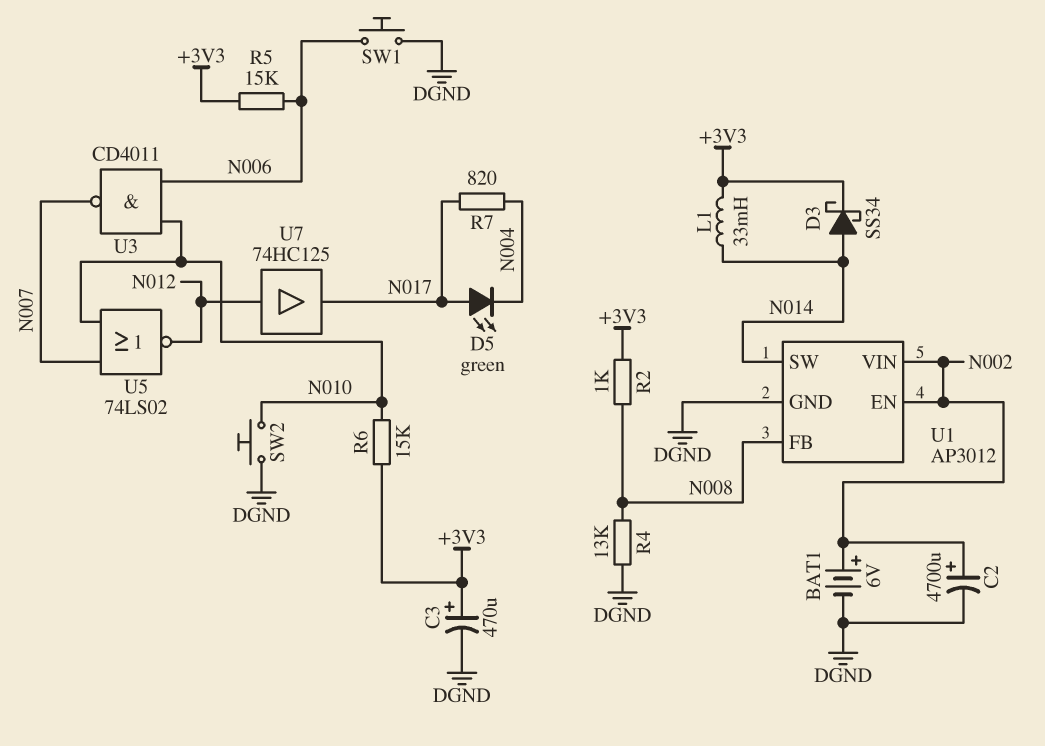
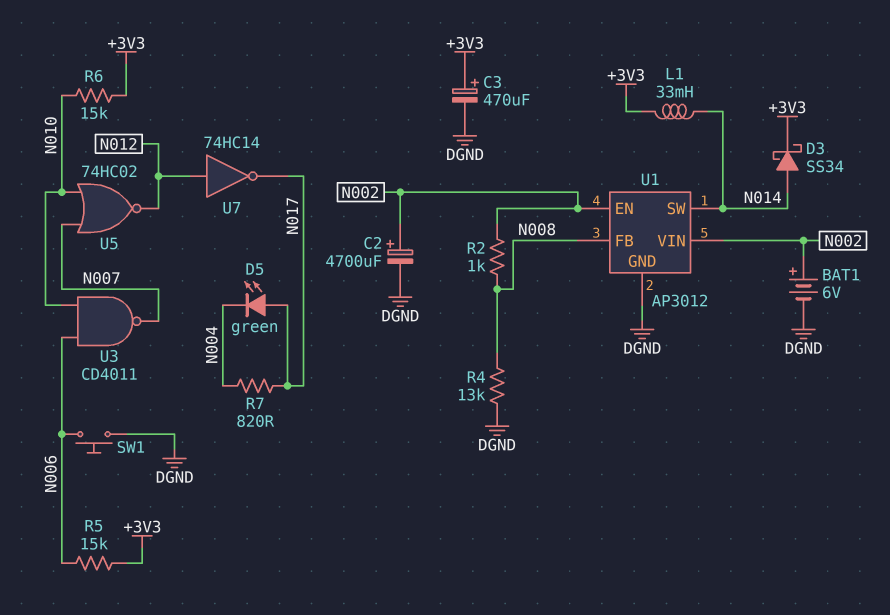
R2: 1k (+3V3, N008) -> 1k (N002, N008)
SW2: button (DGND, N010) -> none
U5: NOR 74LS02 (in N007, in N010, out N012) -> NOR 74HC02 (in N007, in N010, out N012)
U7: buffer 74HC125 (in N012, out N017) -> NOT 74HC14 (in N012, out N017)

